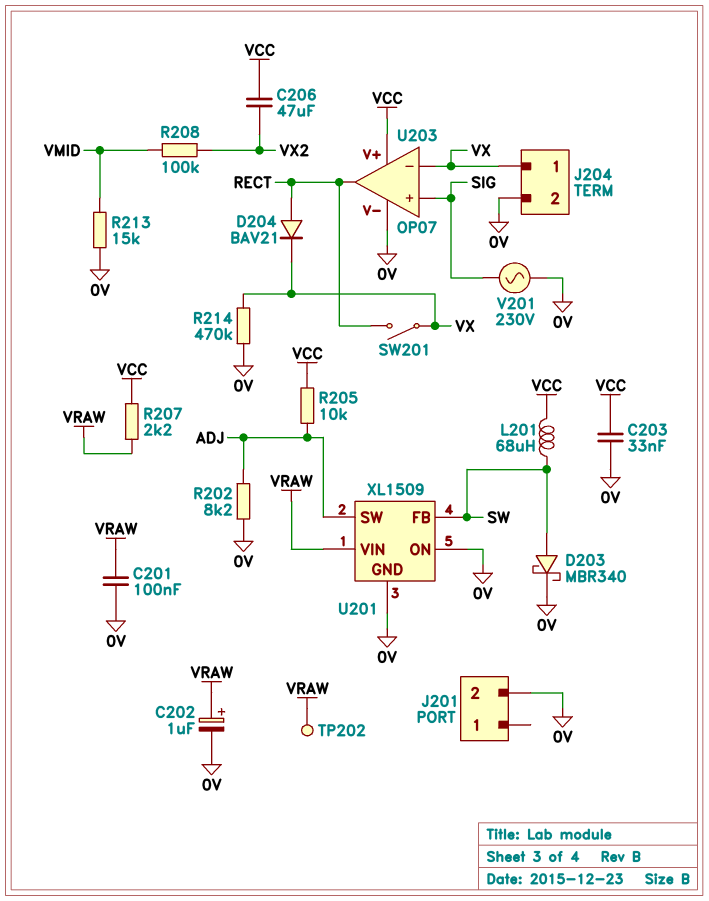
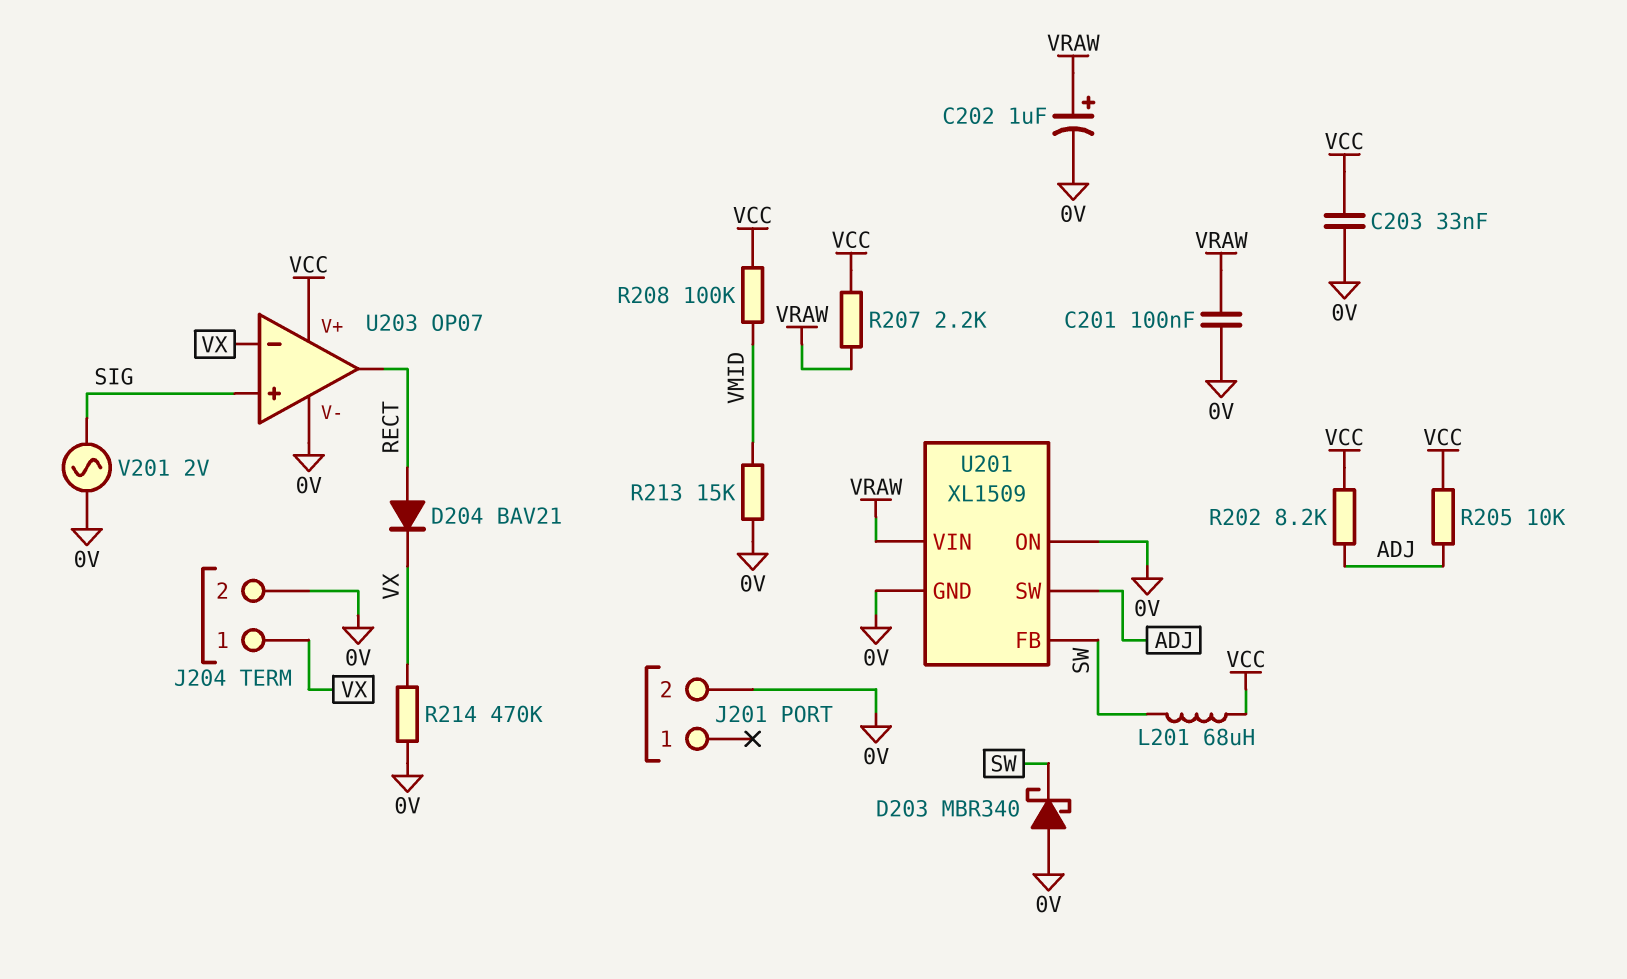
C206: 47uF (VCC, VX2) -> none
D203: schottky MBR340 (A SW, K 0V) -> schottky MBR340 (A 0V, K SW)
R202: 8.2k (0V, ADJ) -> 8.2k (ADJ, VCC)
R208: 100k (VMID, VX2) -> 100k (VCC, VMID)
SW201: switch (RECT, VX) -> none
TP202: test point (VRAW) -> none
V201: AC 230V (0V, SIG) -> AC 2V (0V, SIG)

